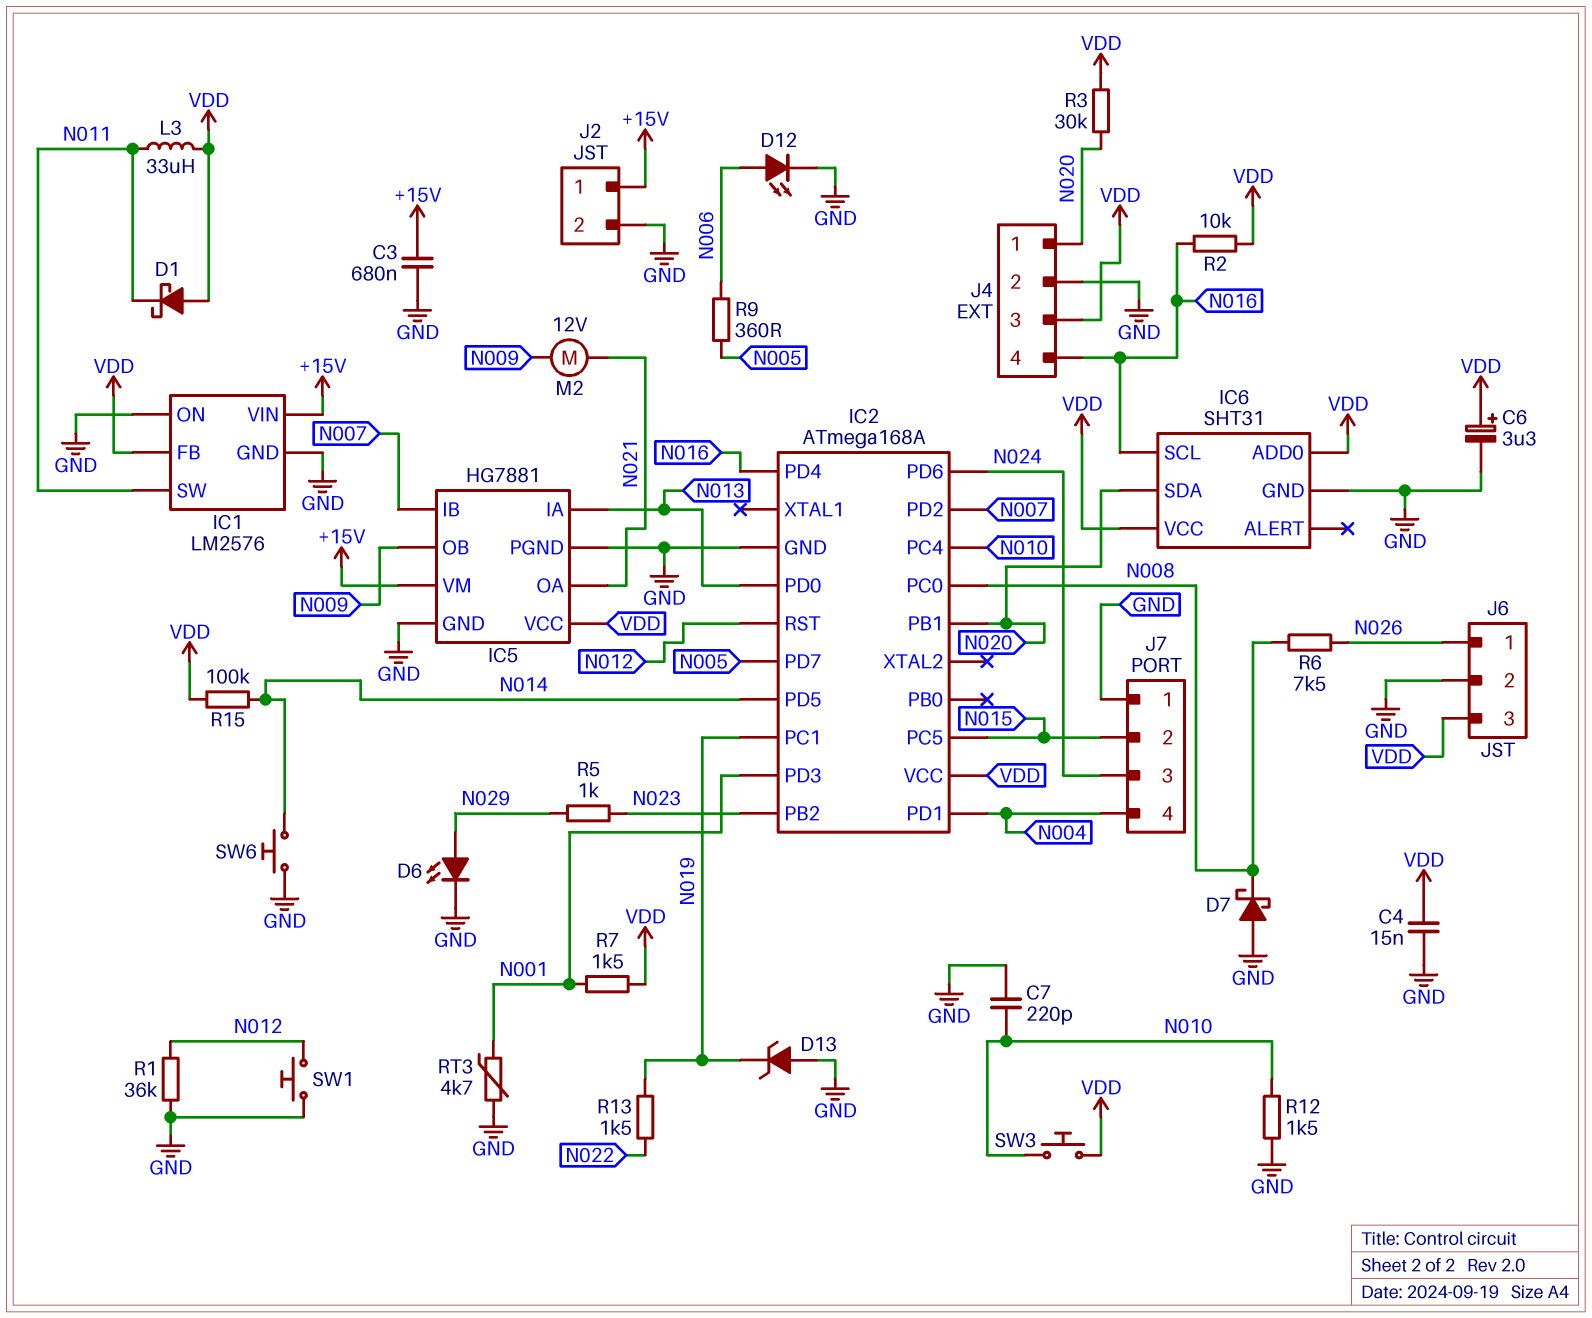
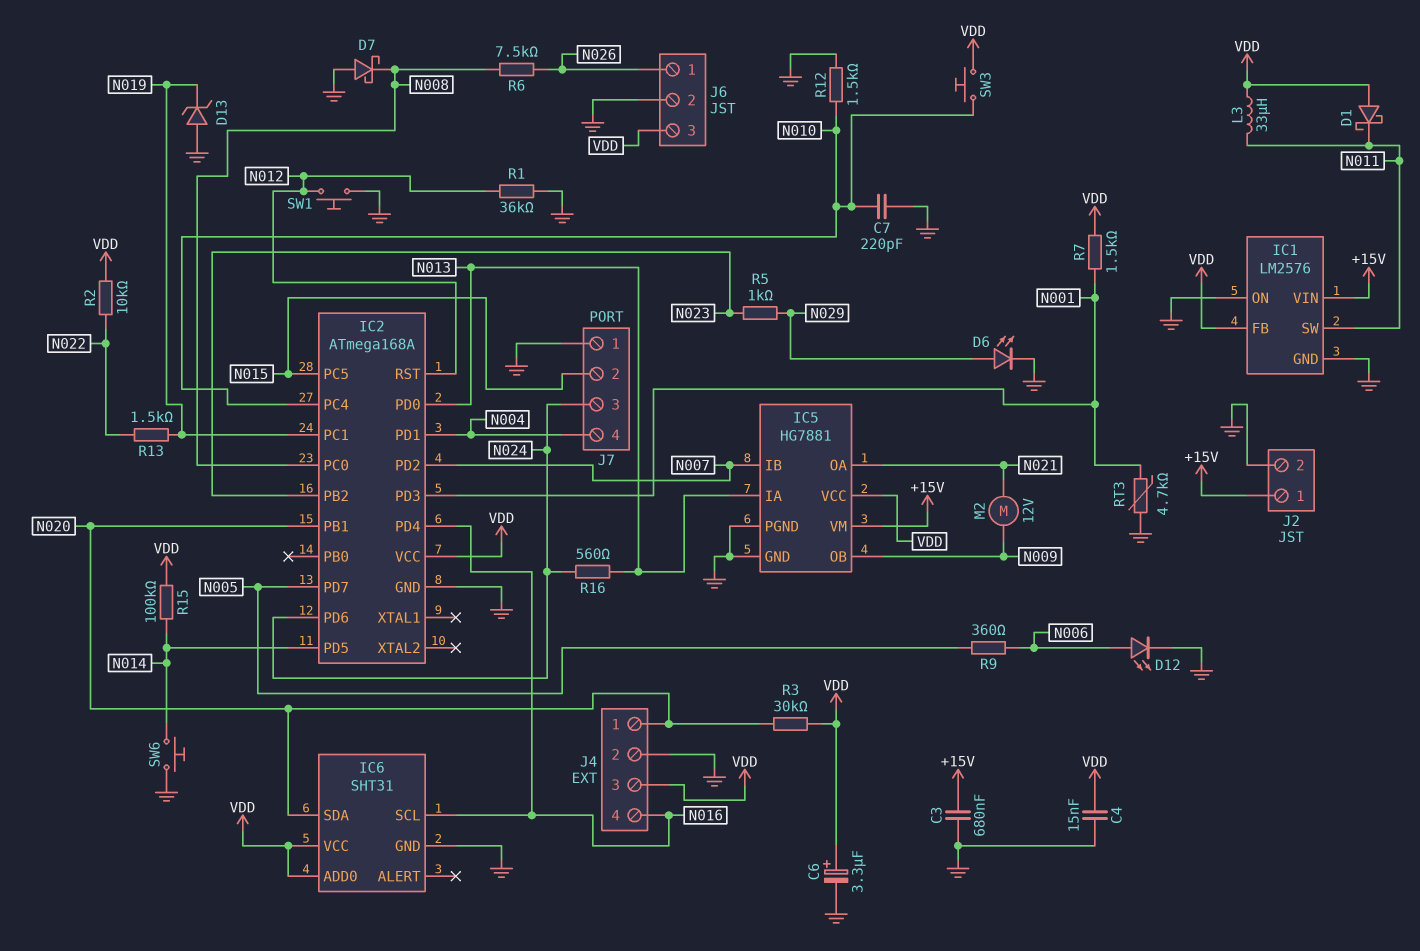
R2: 10k (N016, VDD) -> 10k (N022, VDD)
R16: none -> 560 (N013, N024)

